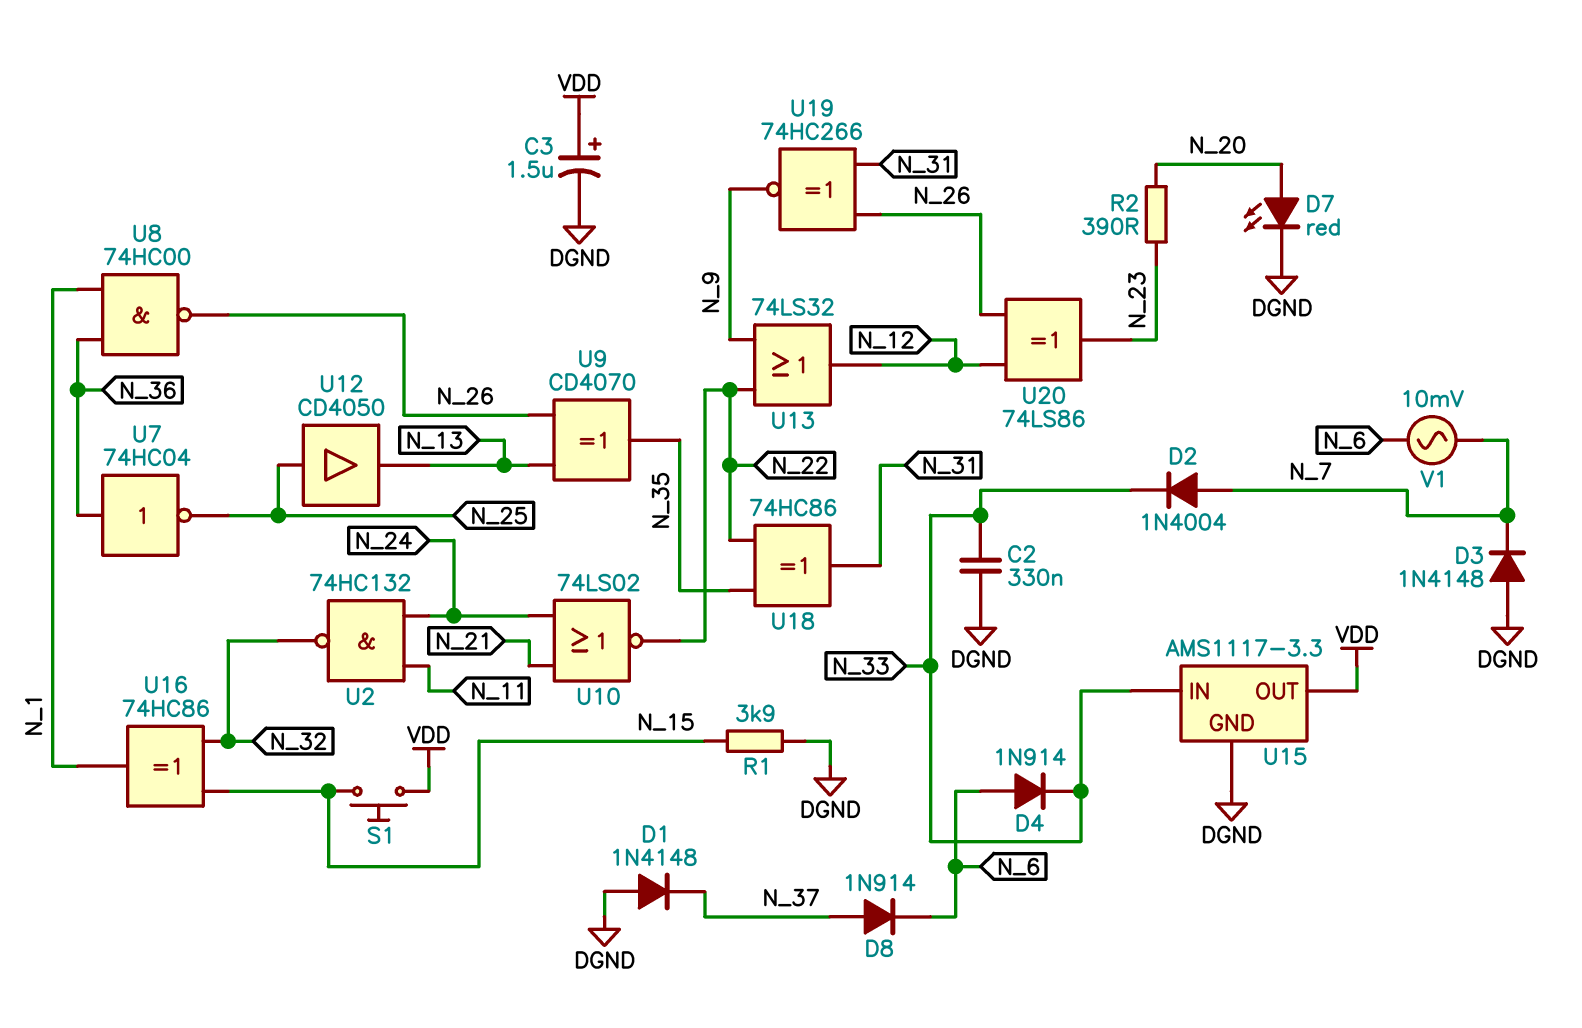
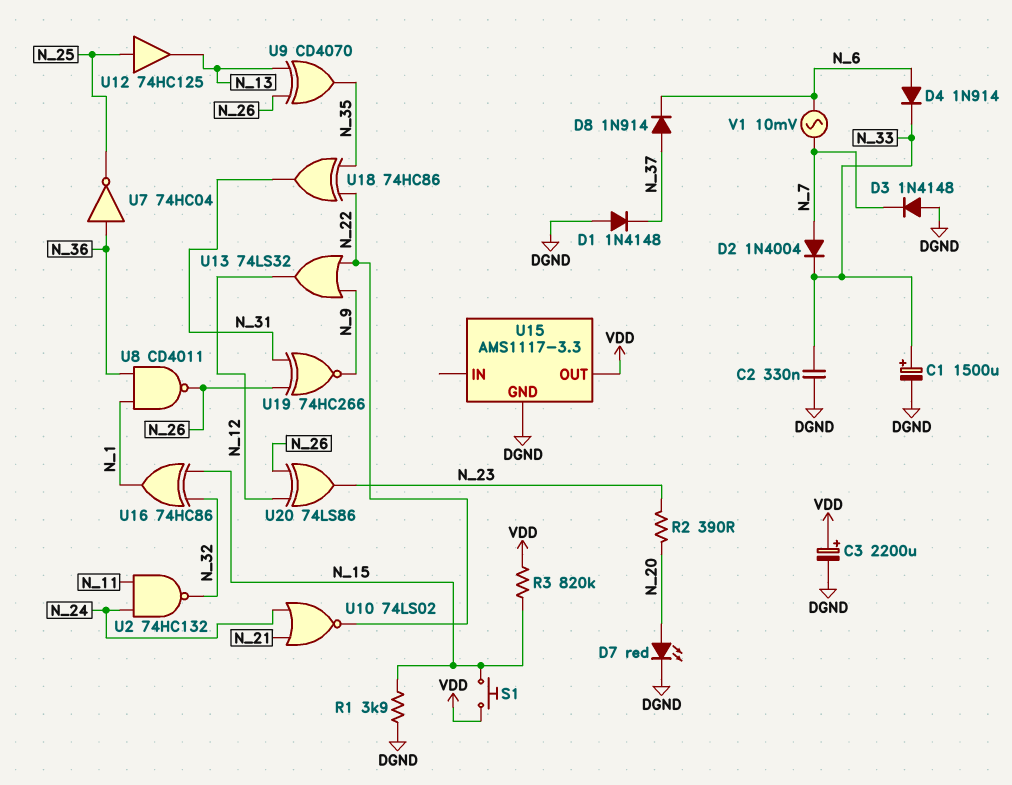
C1: none -> 1500uF (plus N_33, minus DGND)
C3: 1.5uF (plus VDD, minus DGND) -> 2200uF (plus VDD, minus DGND)
R3: none -> 820k (N_15, VDD)
U8: NAND 74HC00 (in N_1, in N_36, out N_26) -> NAND CD4011 (in N_1, in N_36, out N_26)
U12: buffer CD4050 (in N_25, out N_13) -> buffer 74HC125 (in N_25, out N_13)
U15 pin IN: N_33 -> none

